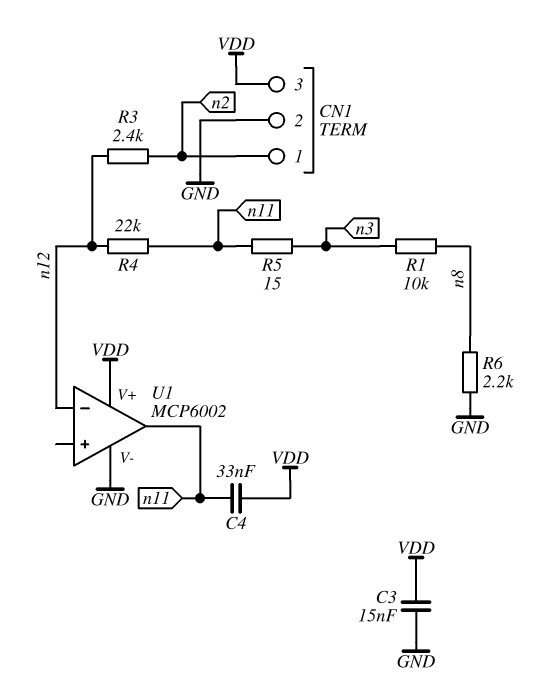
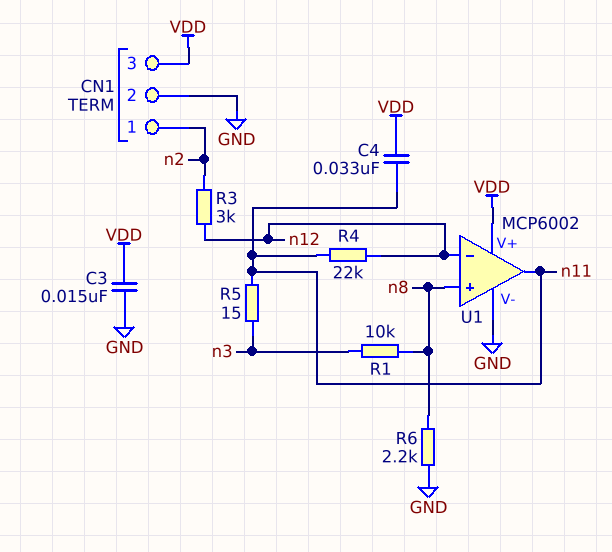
R3: 2.4k (n2, n12) -> 3k (n2, n12)
U1 pin in+: none -> n8

